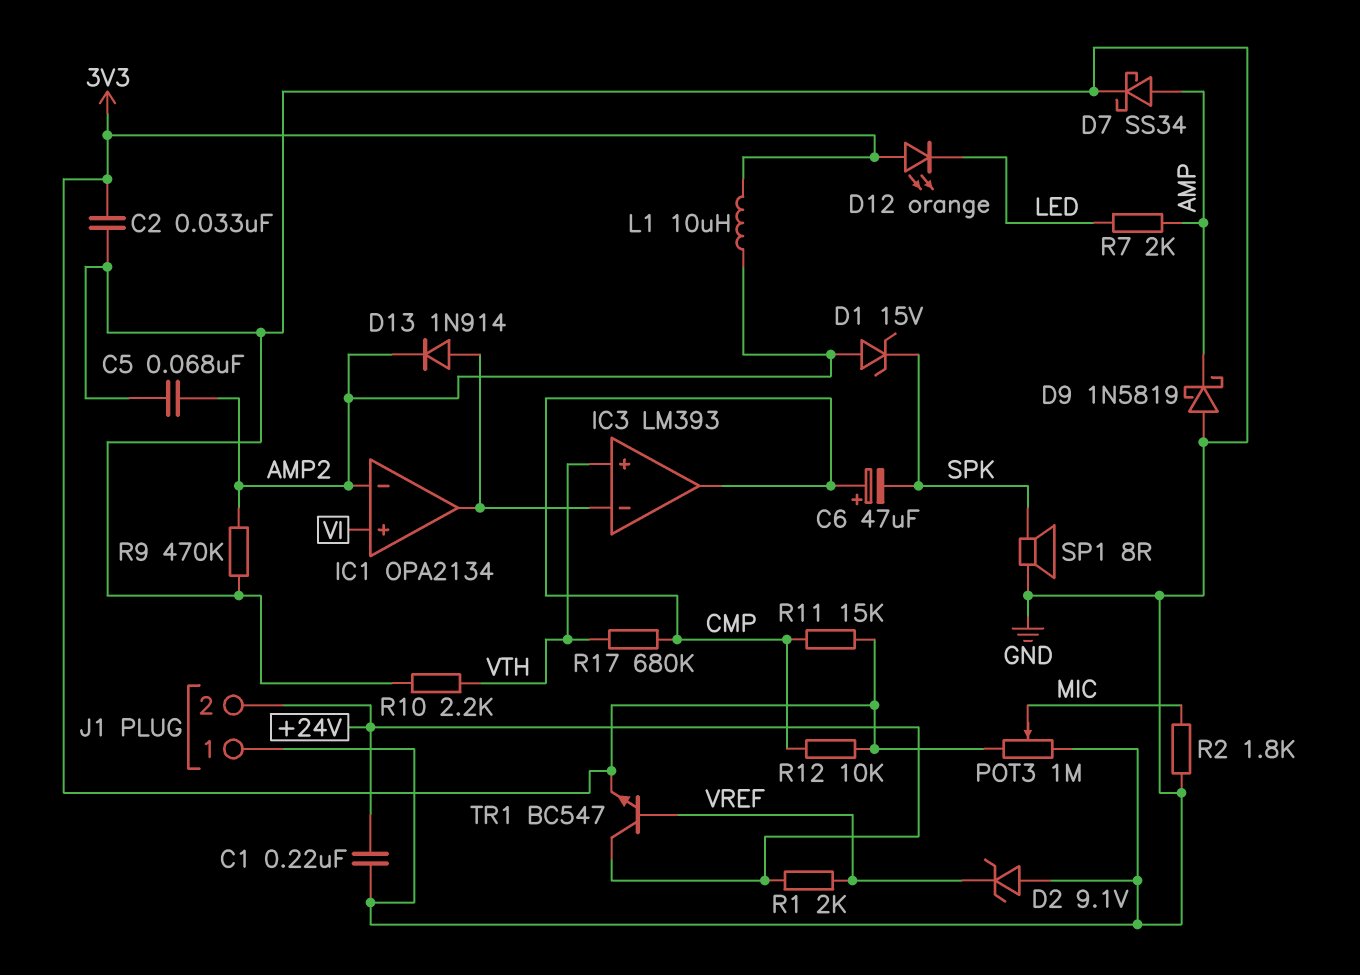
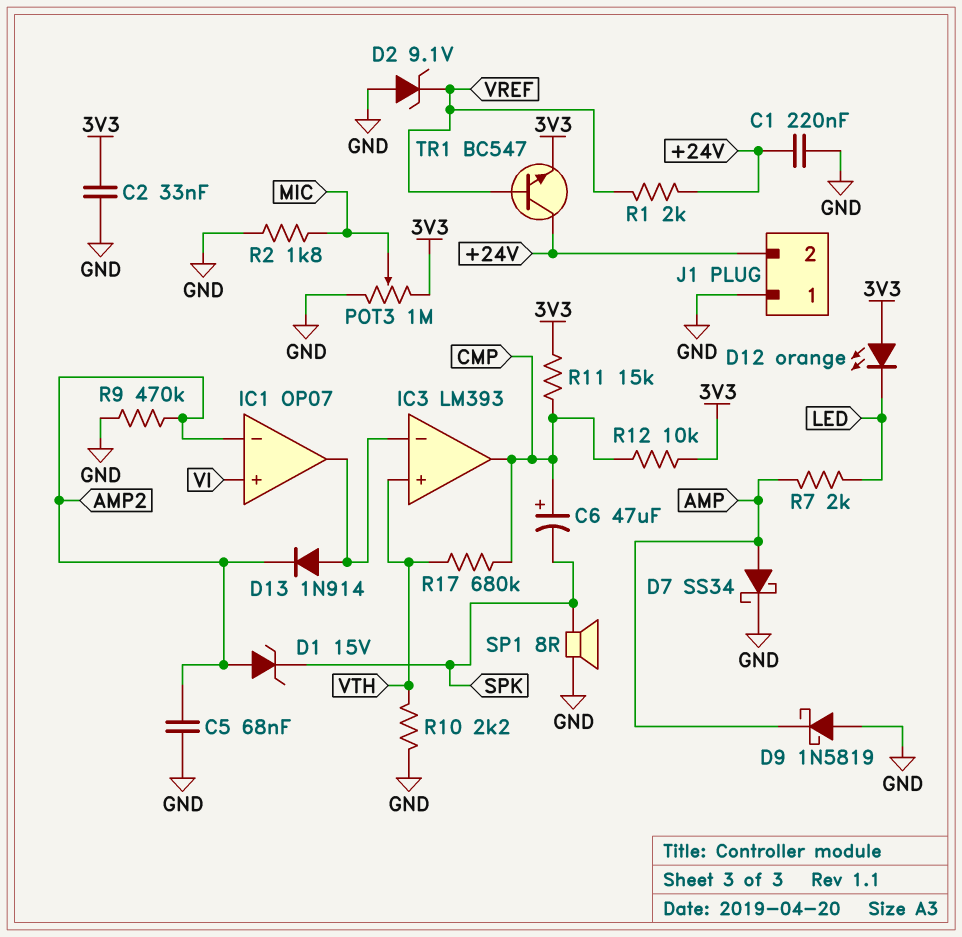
IC1: OPA2134 -> OP07
L1: 10uH (3V3, AMP2) -> none

